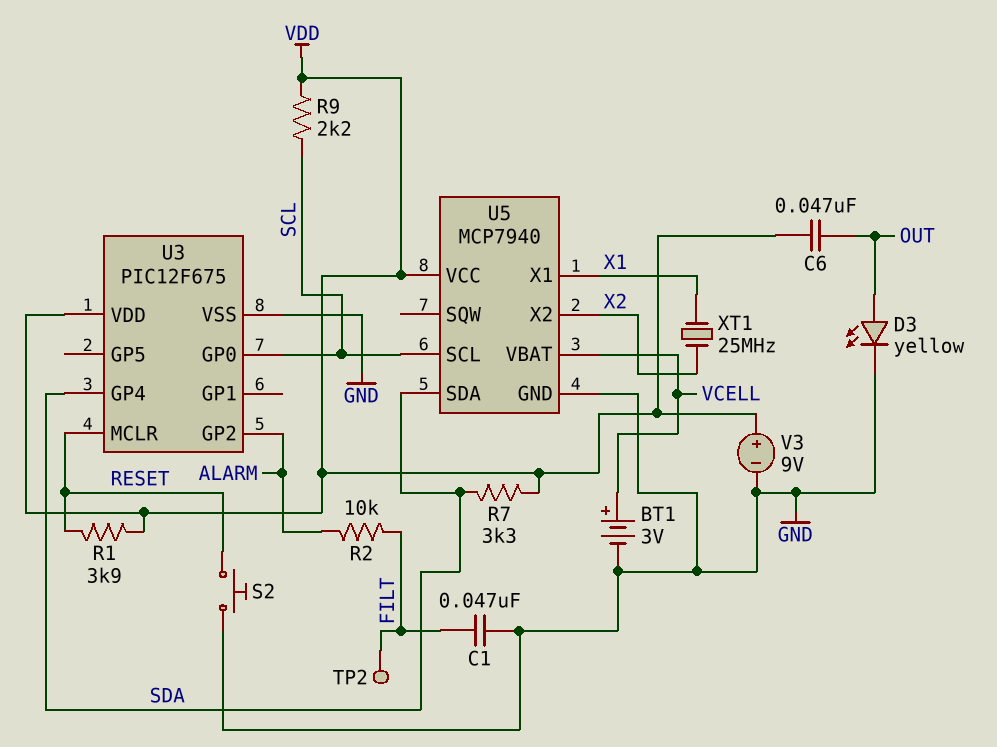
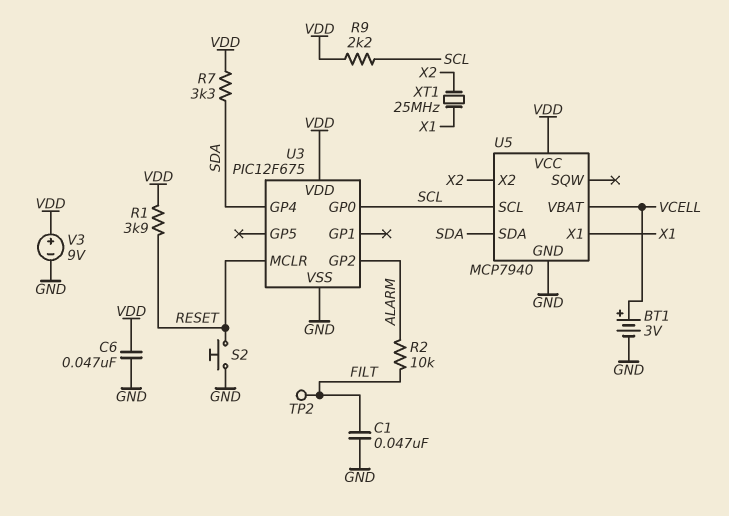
C6: 47nF (OUT, VDD) -> 47nF (GND, VDD)
D3: LED yellow (A OUT, K GND) -> none

